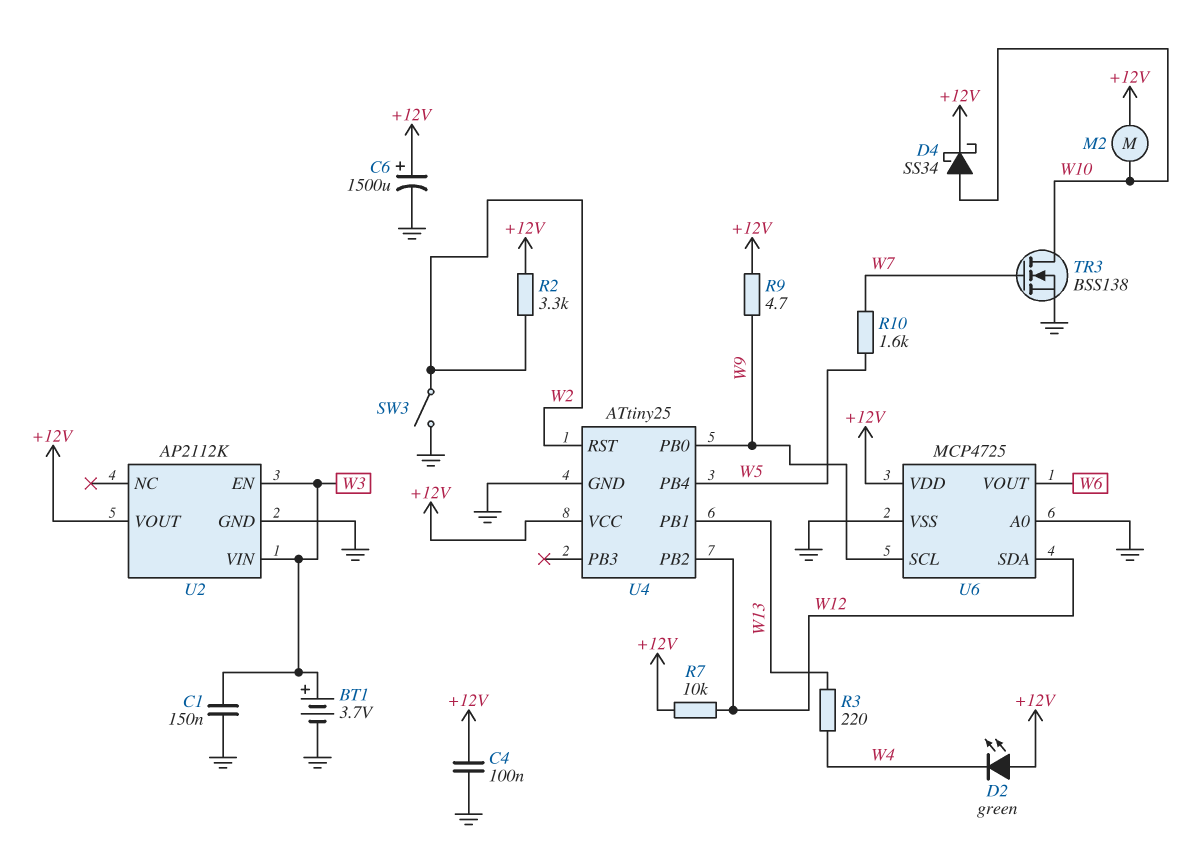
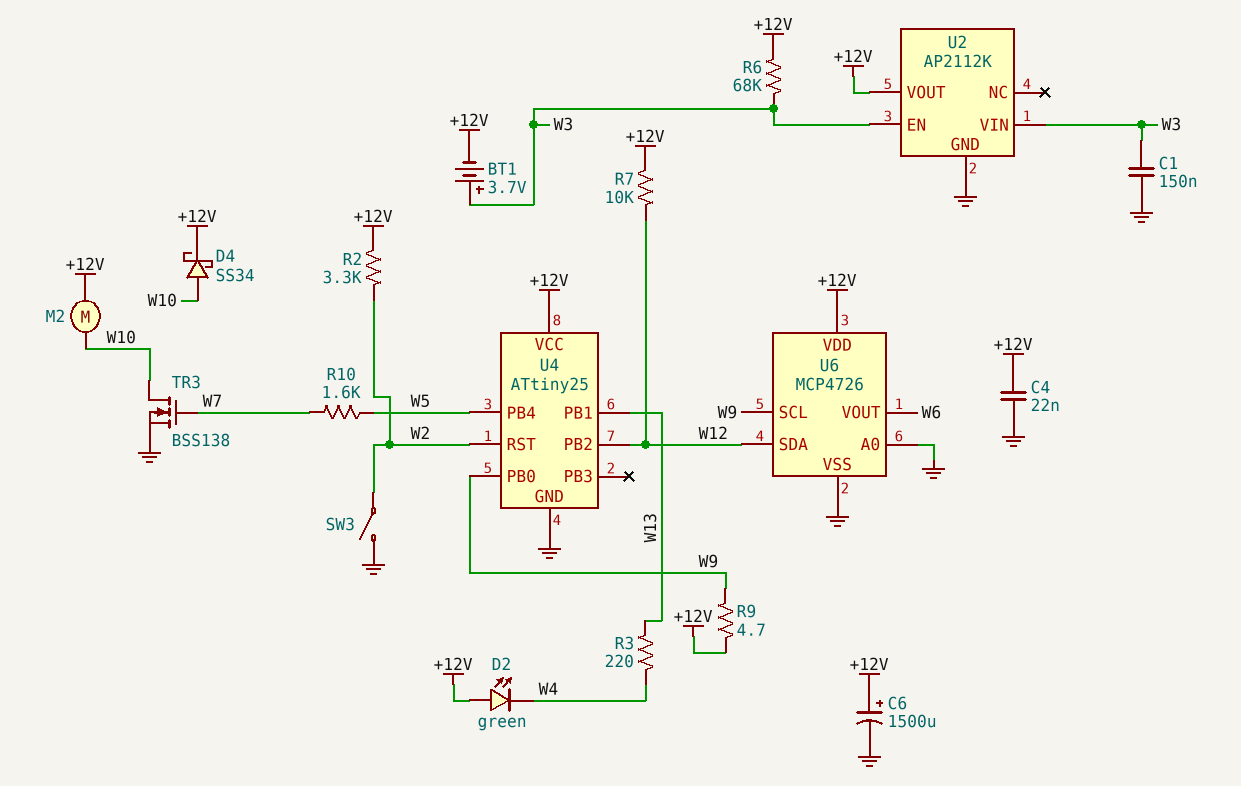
BT1: 3.7V (plus W3, minus GND) -> 3.7V (plus W3, minus +12V)
C4: 100nF (+12V, GND) -> 22nF (+12V, GND)
R6: none -> 68k (+12V, W3)
U6: MCP4725 -> MCP4726

